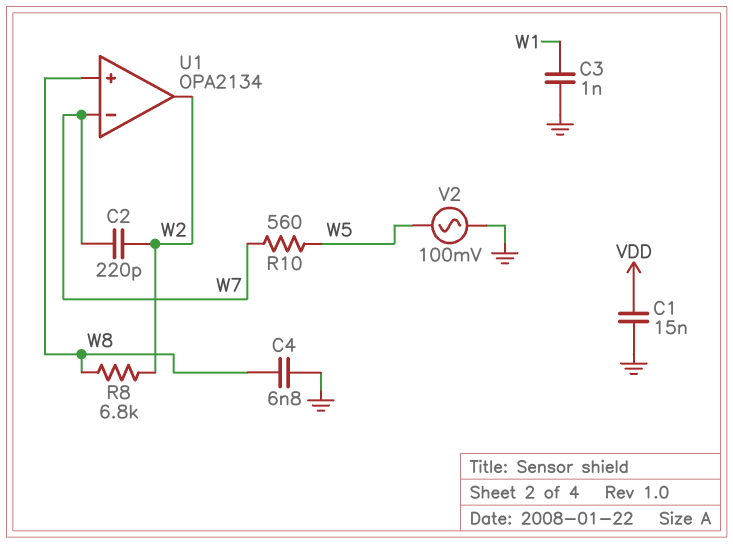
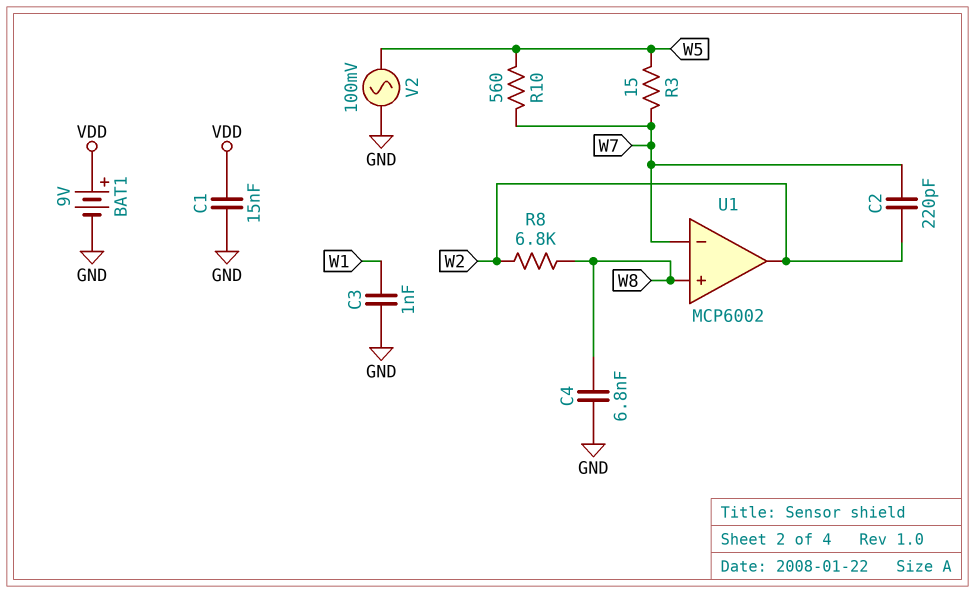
BAT1: none -> 9V (plus VDD, minus GND)
R3: none -> 15 (W5, W7)
U1: OPA2134 -> MCP6002

